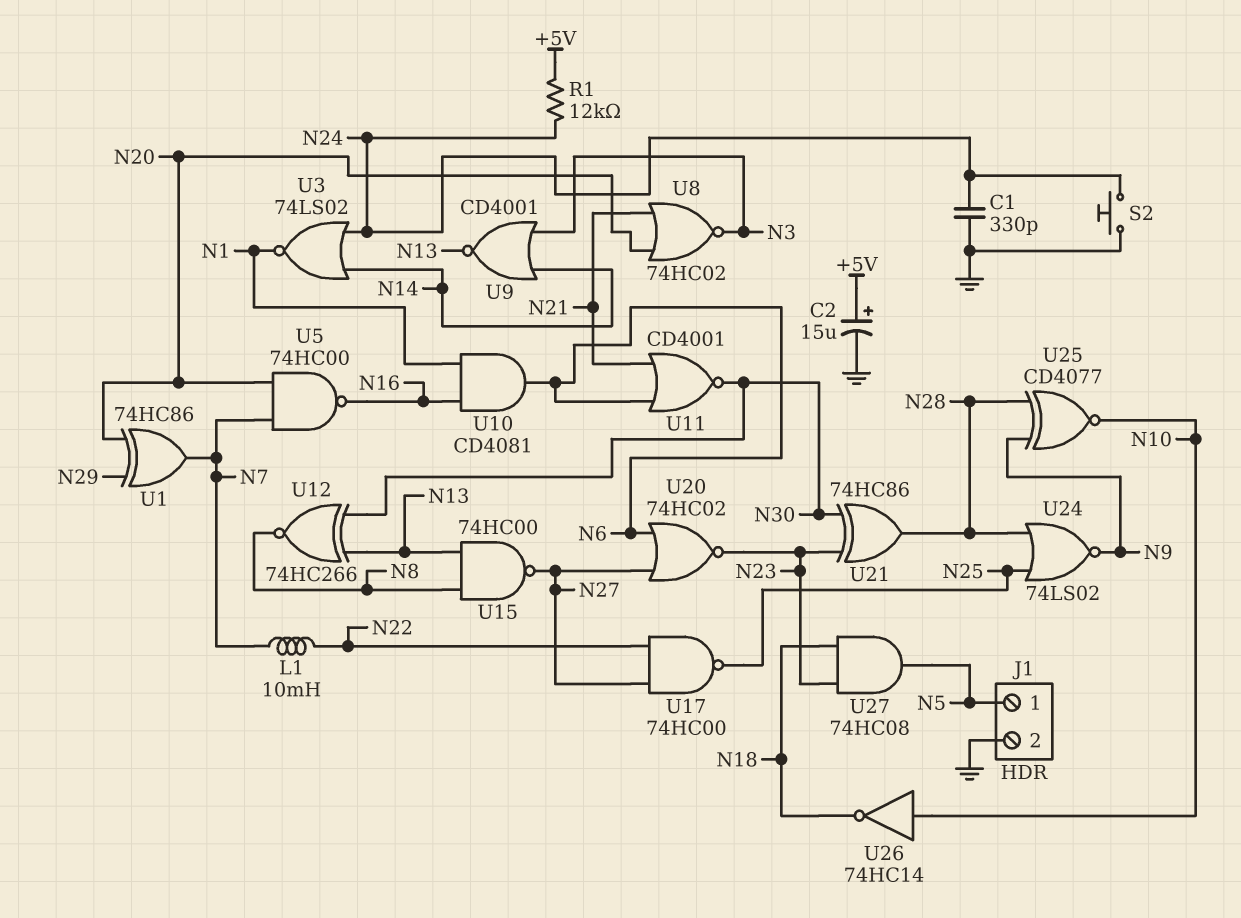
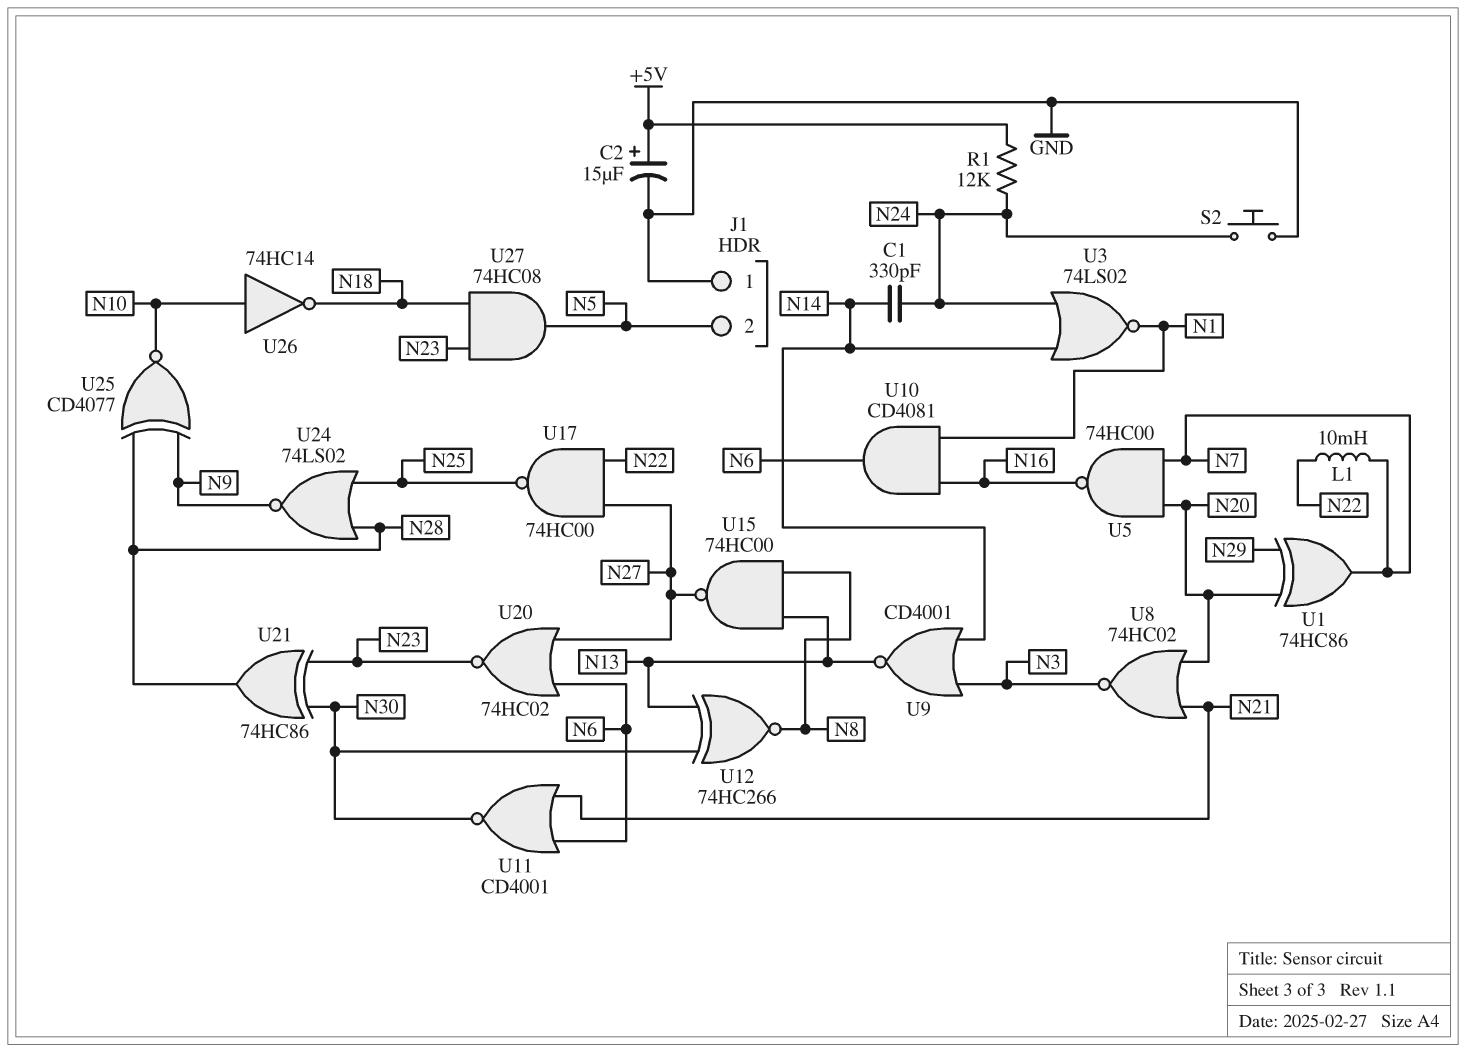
C1: 330pF (GND, N24) -> 330pF (N14, N24)
J1 pin 1: N5 -> GND
J1 pin 2: GND -> N5

